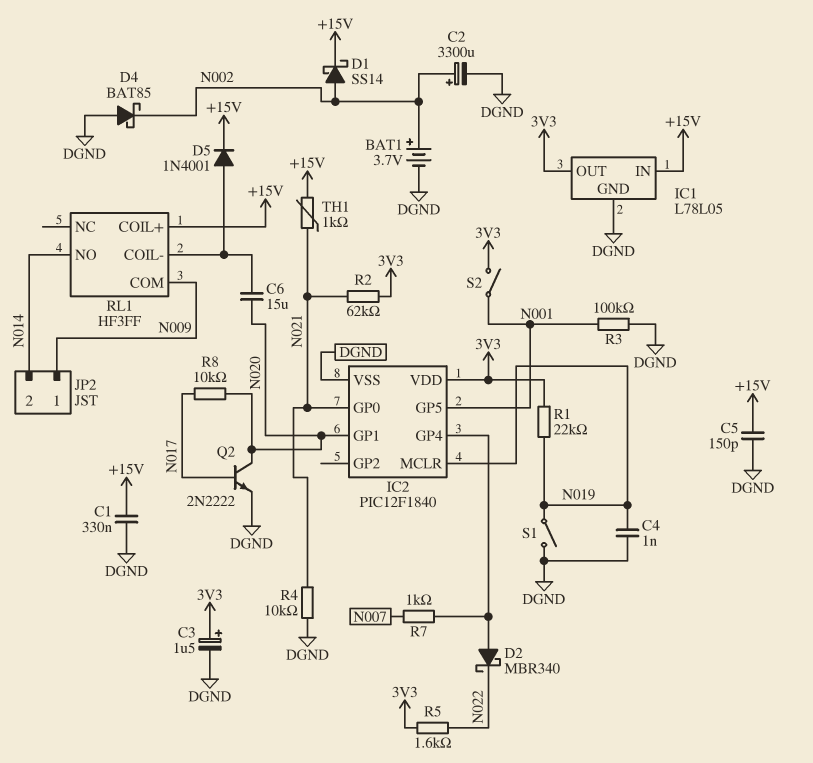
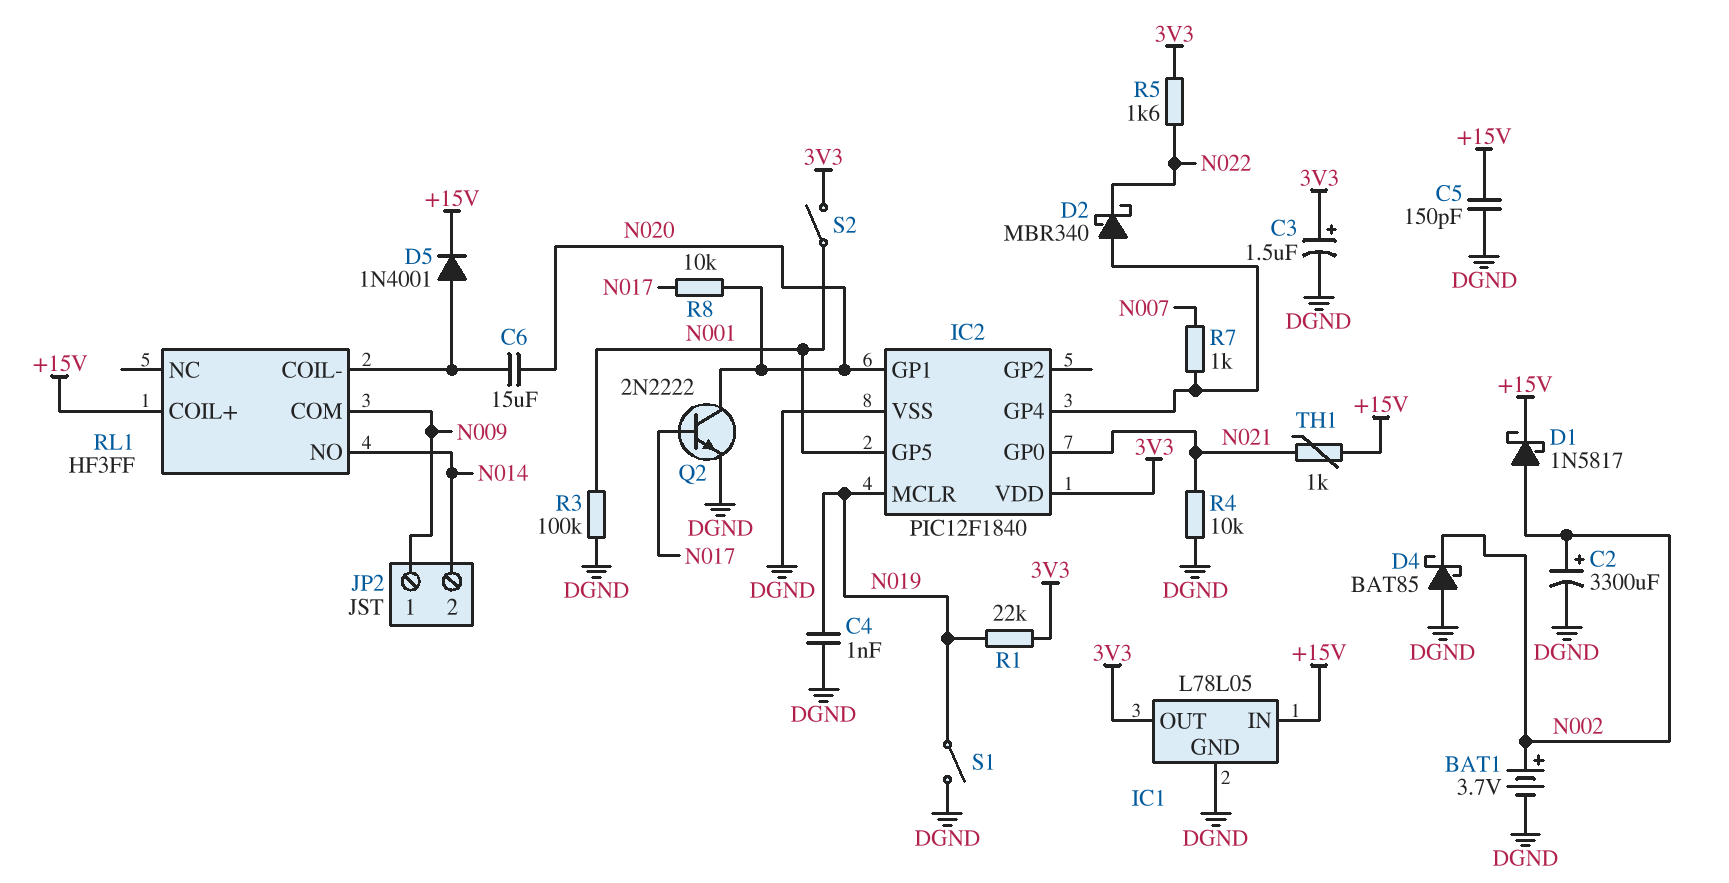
C1: 330nF (+15V, DGND) -> none
D1: schottky SS14 (A N002, K +15V) -> schottky 1N5817 (A N002, K +15V)
R2: 62k (3V3, N021) -> none

